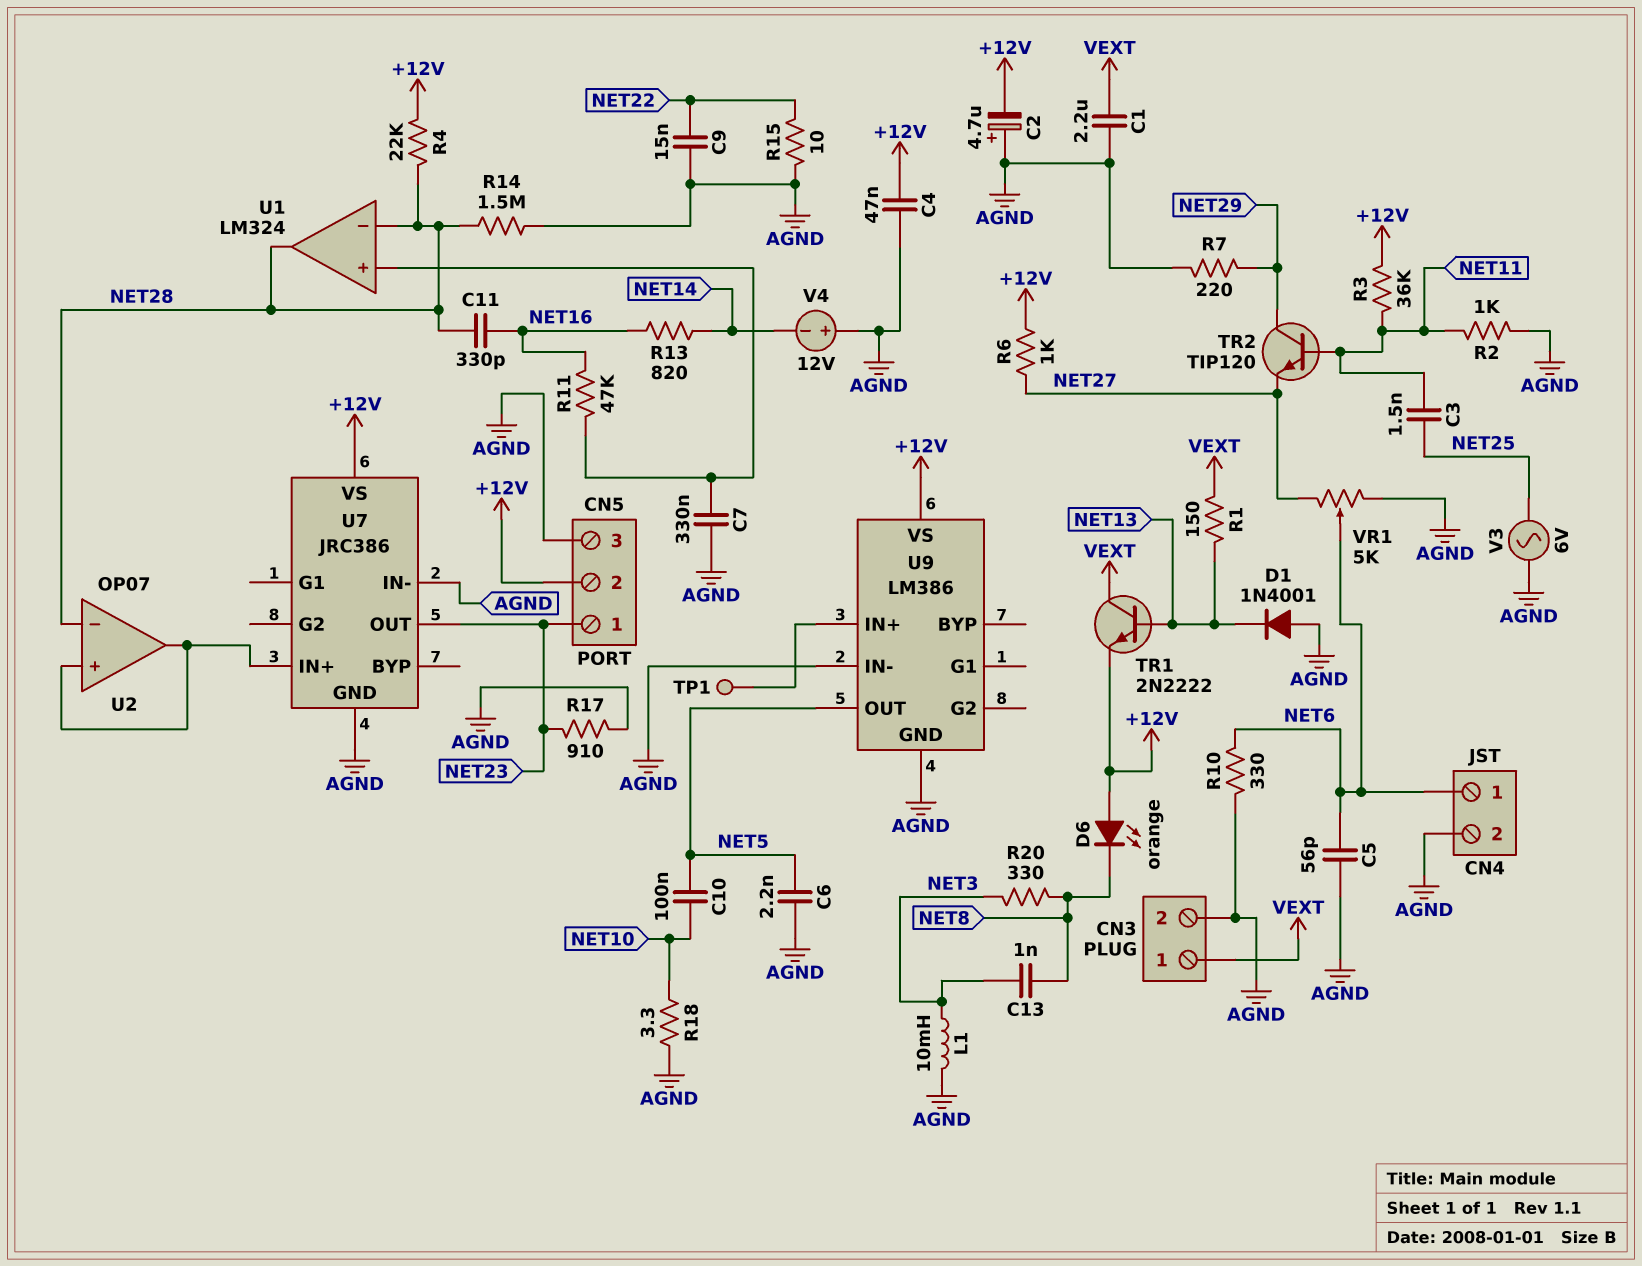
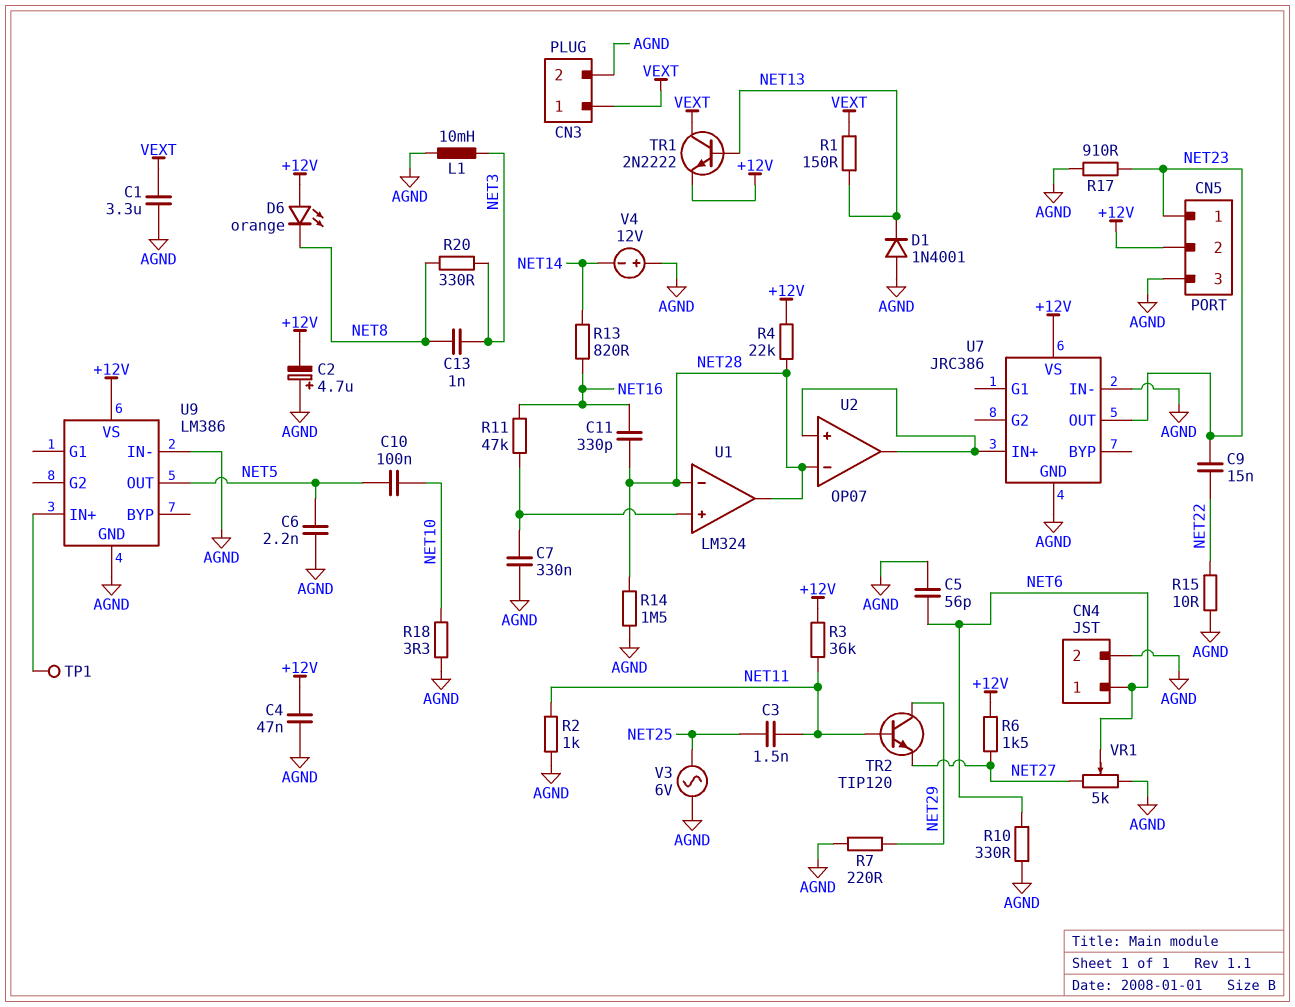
C1: 2.2uF (AGND, VEXT) -> 3.3uF (AGND, VEXT)
C9: 15nF (AGND, NET22) -> 15nF (NET22, NET23)
R6: 1k (+12V, NET27) -> 1.5k (+12V, NET27)

